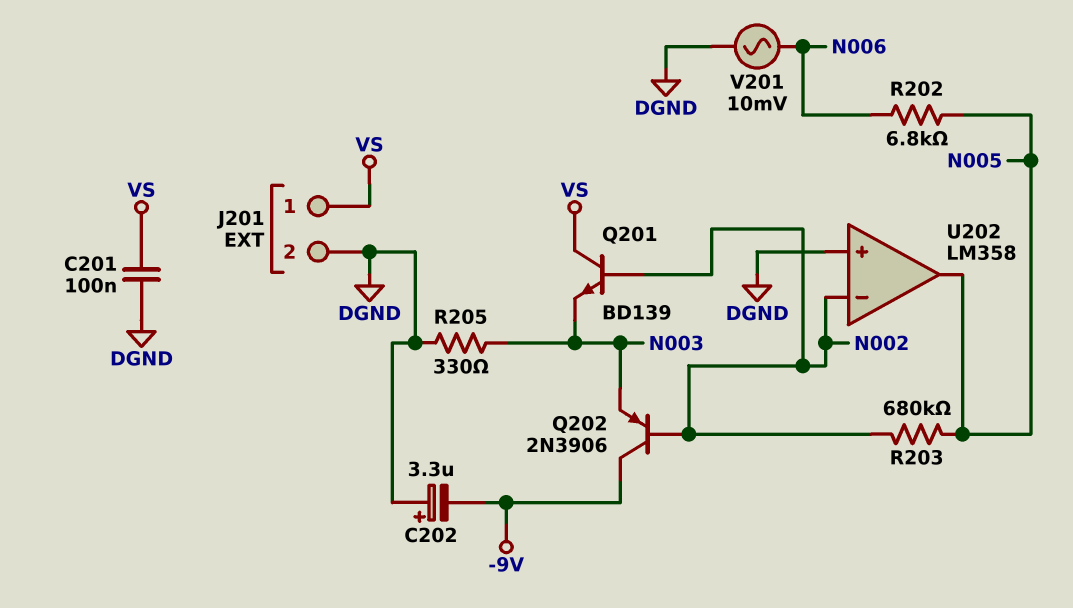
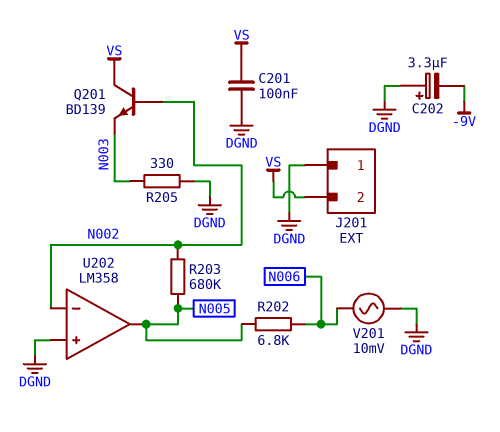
J201 pin 1: VS -> DGND
J201 pin 2: DGND -> VS
Q202: PNP 2N3906 (B N002, C -9V, E N003) -> none

